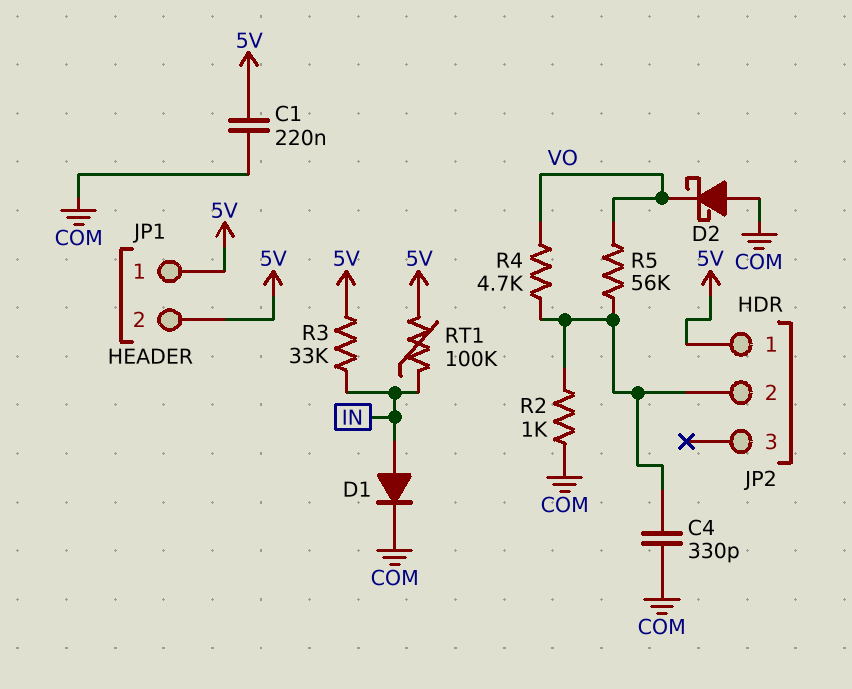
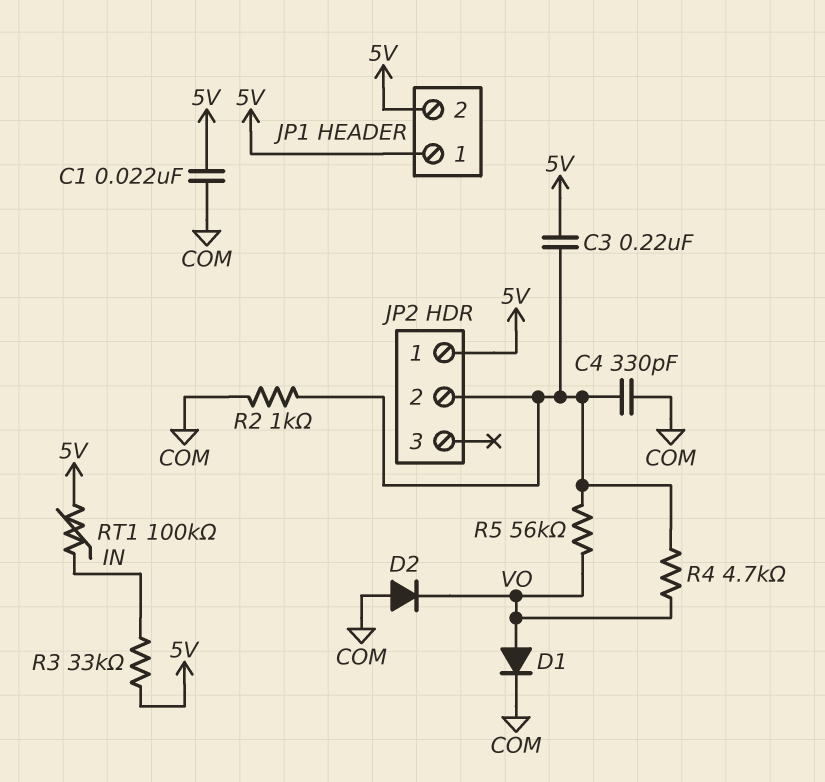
C1: 220nF (5V, COM) -> 22nF (5V, COM)
C3: none -> 220nF (5V, JP2/2)
D1: diode (A IN, K COM) -> diode (A VO, K COM)
D2: schottky (A COM, K VO) -> diode (A COM, K VO)

